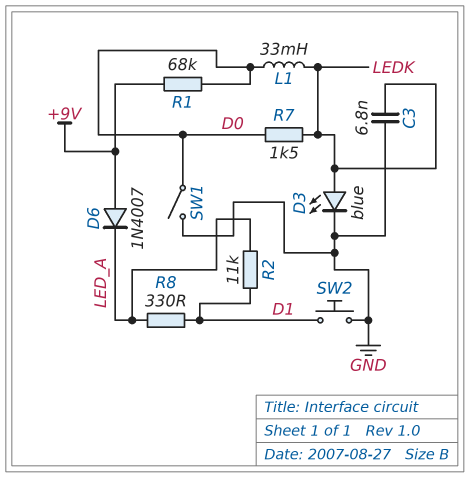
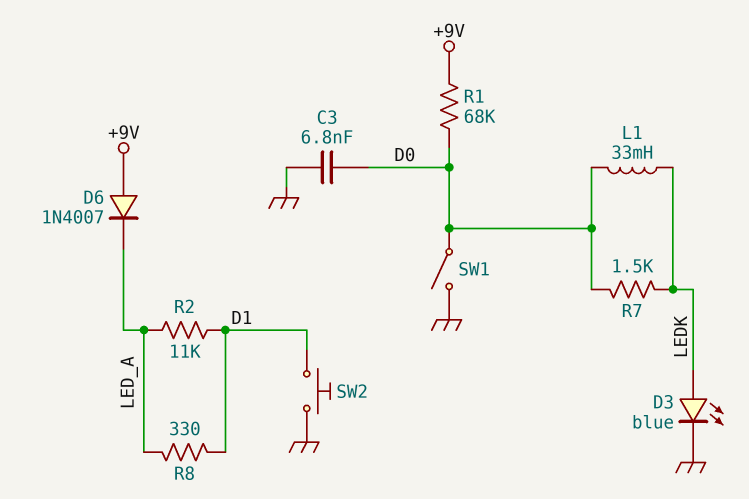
C3: 6.8nF (GND, LEDK) -> 6.8nF (D0, GND)

